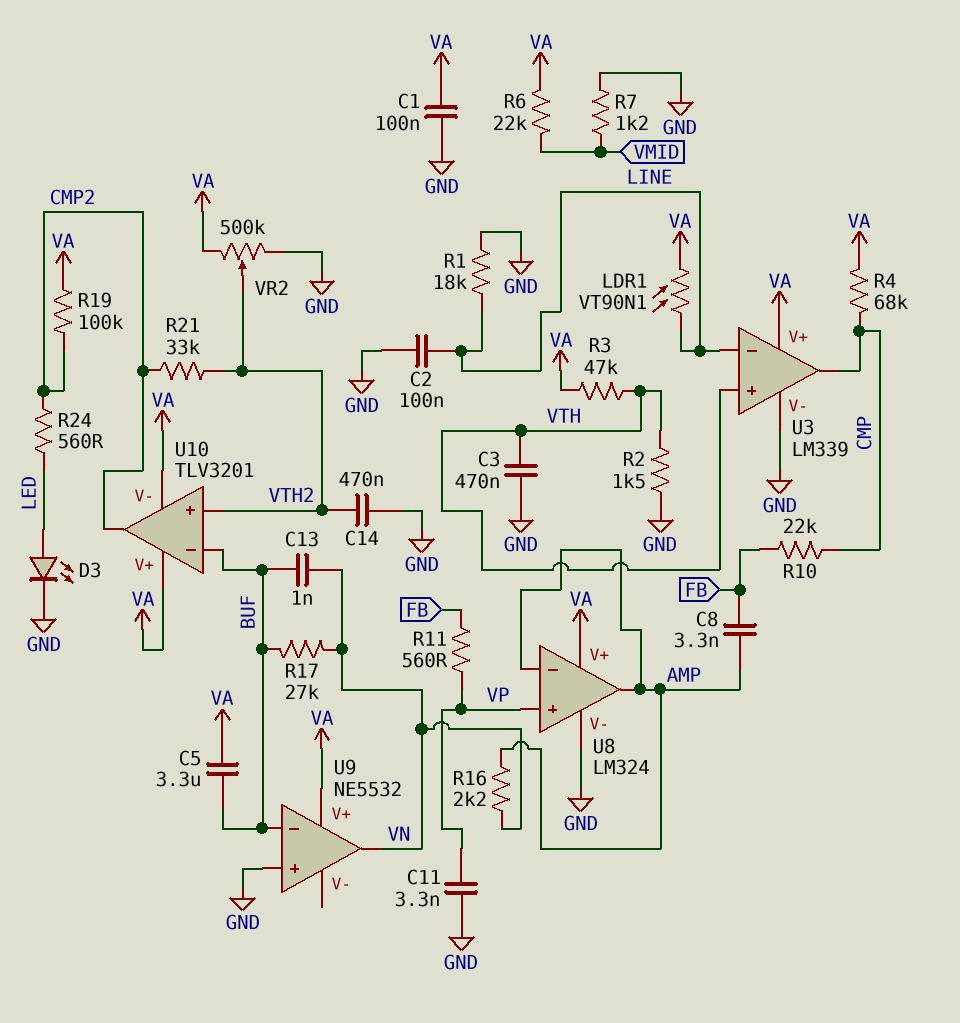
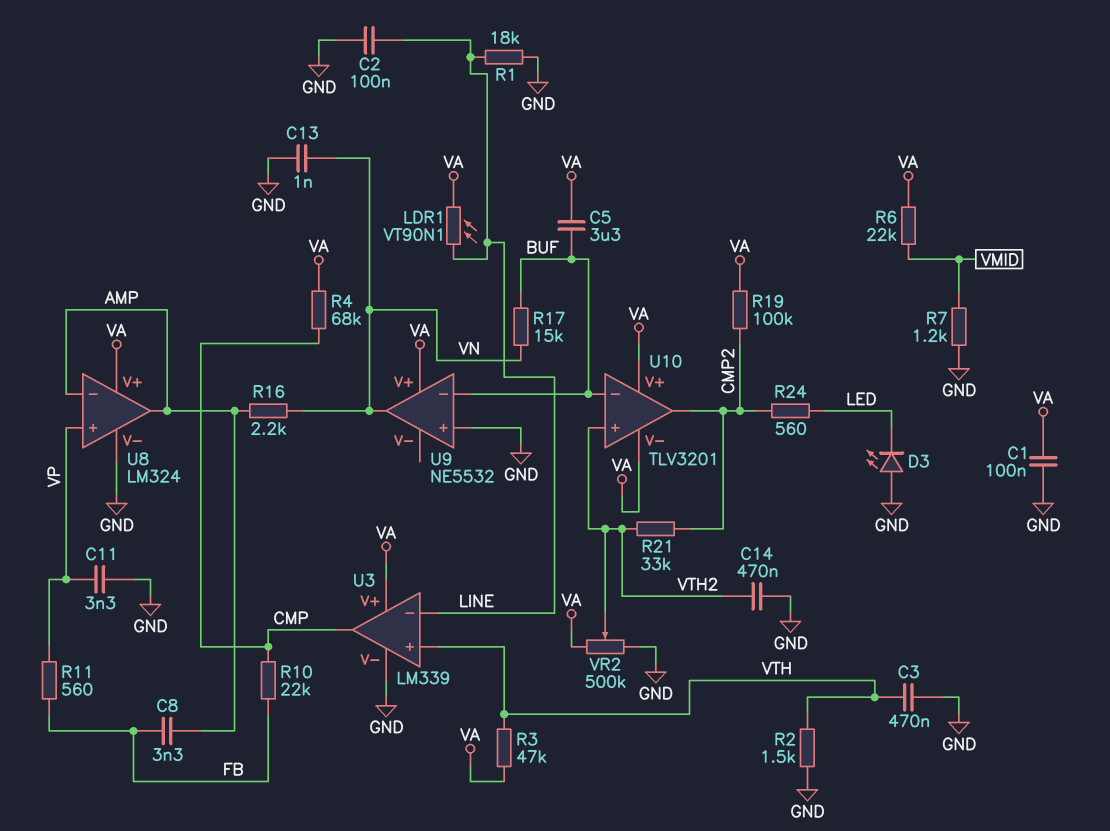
C13: 1nF (BUF, VN) -> 1nF (GND, VN)
D3: LED (A LED, K GND) -> LED (A GND, K LED)
R17: 27k (BUF, VN) -> 15k (BUF, VN)

